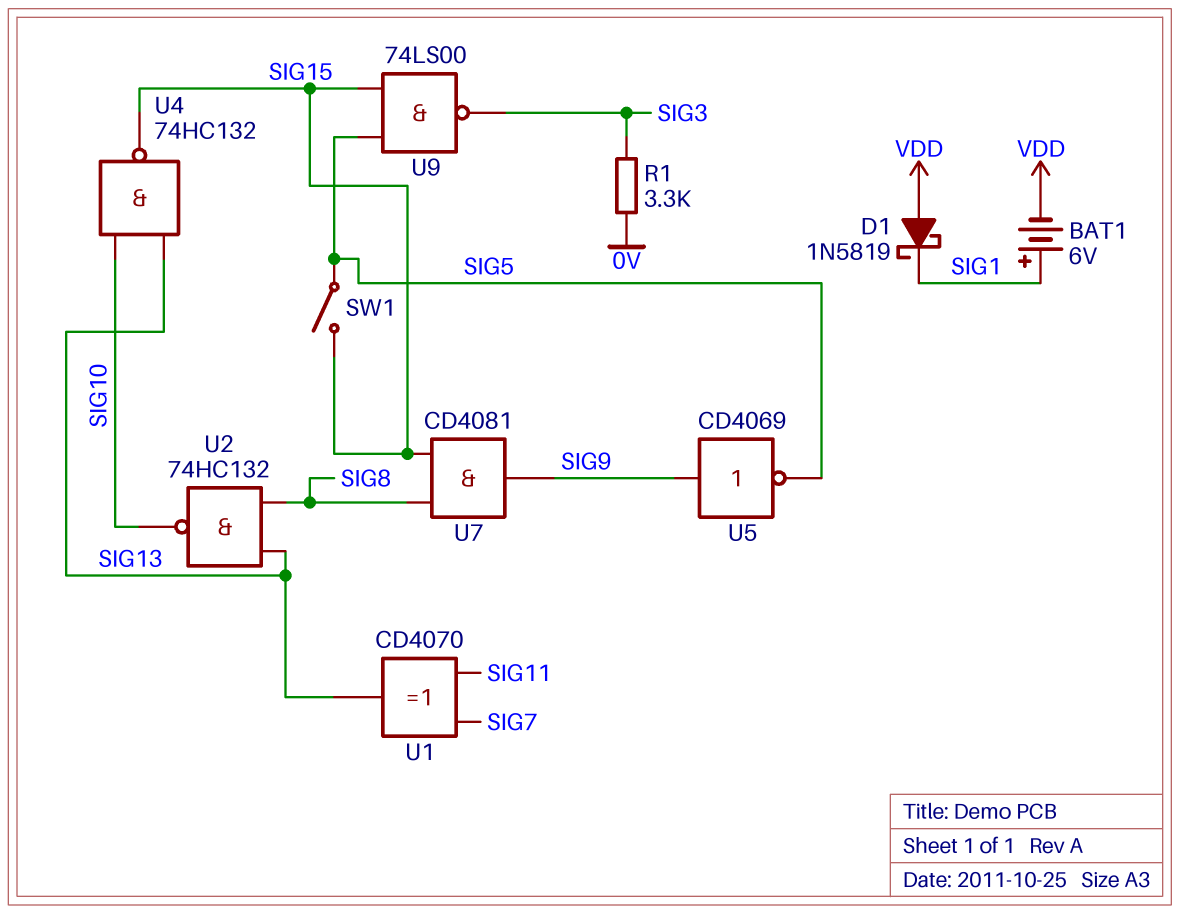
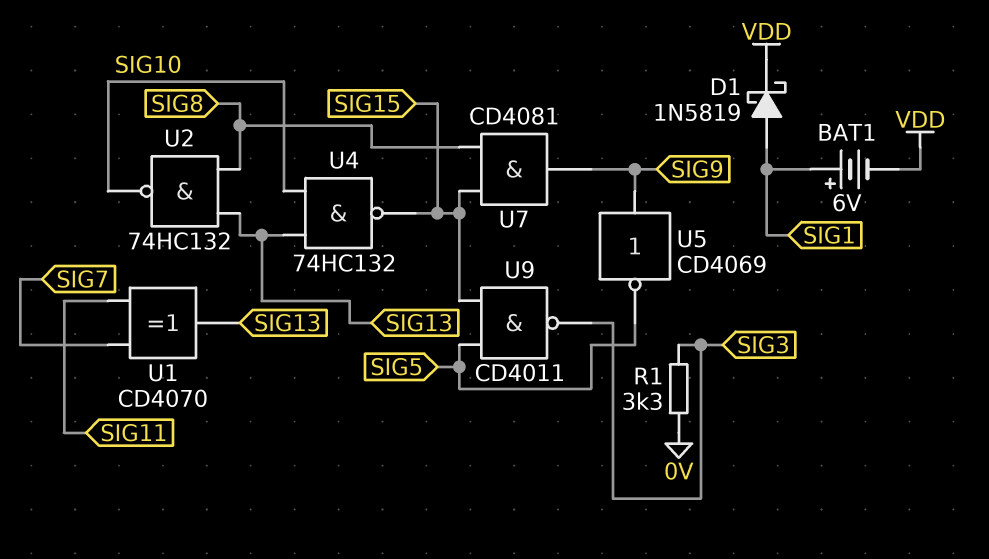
D1: schottky 1N5819 (A VDD, K SIG1) -> schottky 1N5819 (A SIG1, K VDD)
SW1: switch (SIG5, SIG15) -> none
U9: NAND 74LS00 (in SIG5, in SIG15, out SIG3) -> NAND CD4011 (in SIG5, in SIG15, out SIG3)

